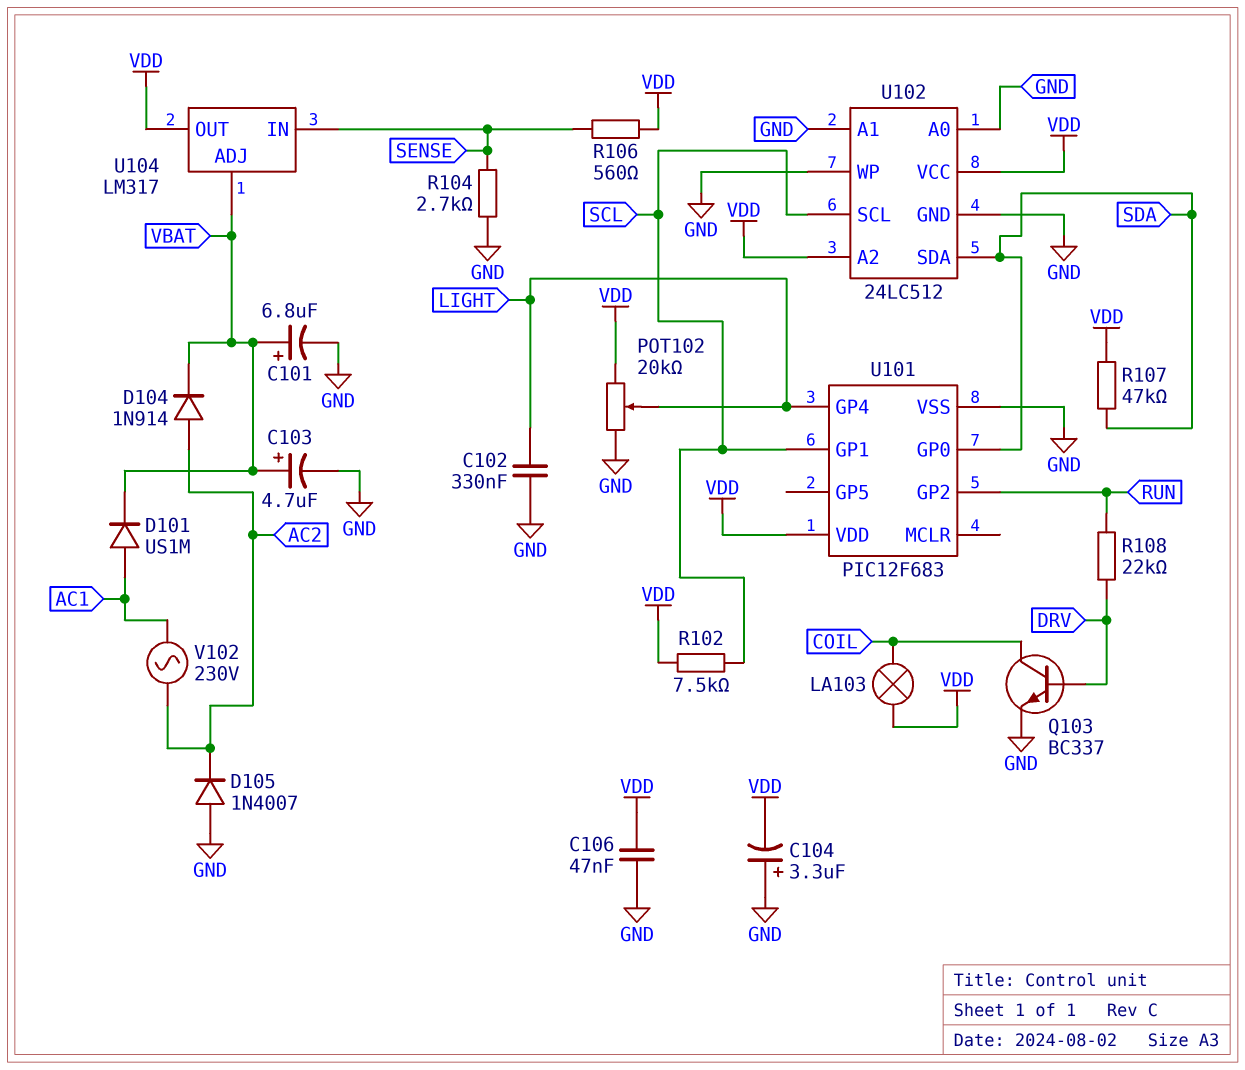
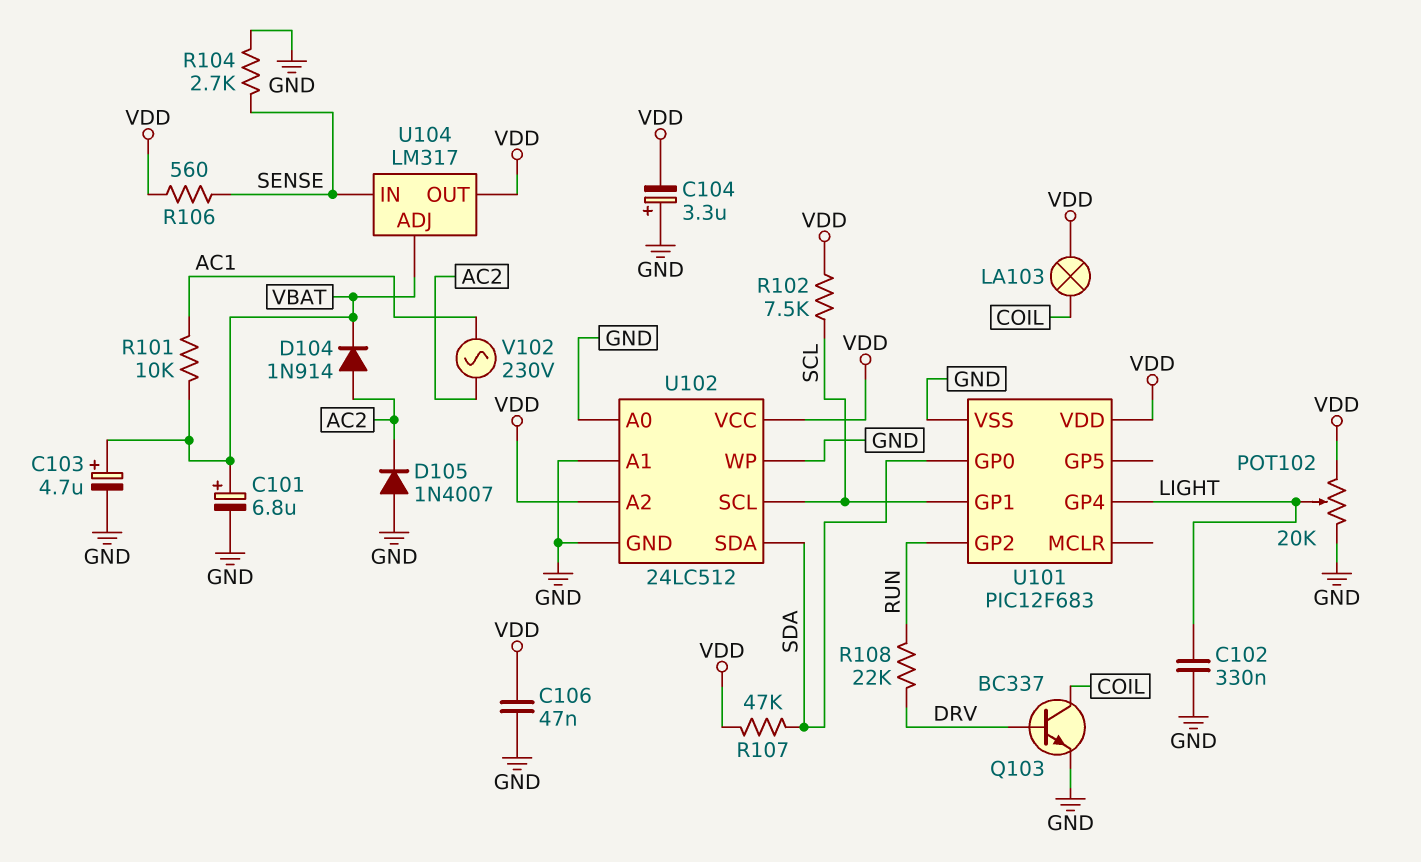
D101: diode US1M (A AC1, K VBAT) -> none
R101: none -> 10k (AC1, VBAT)

